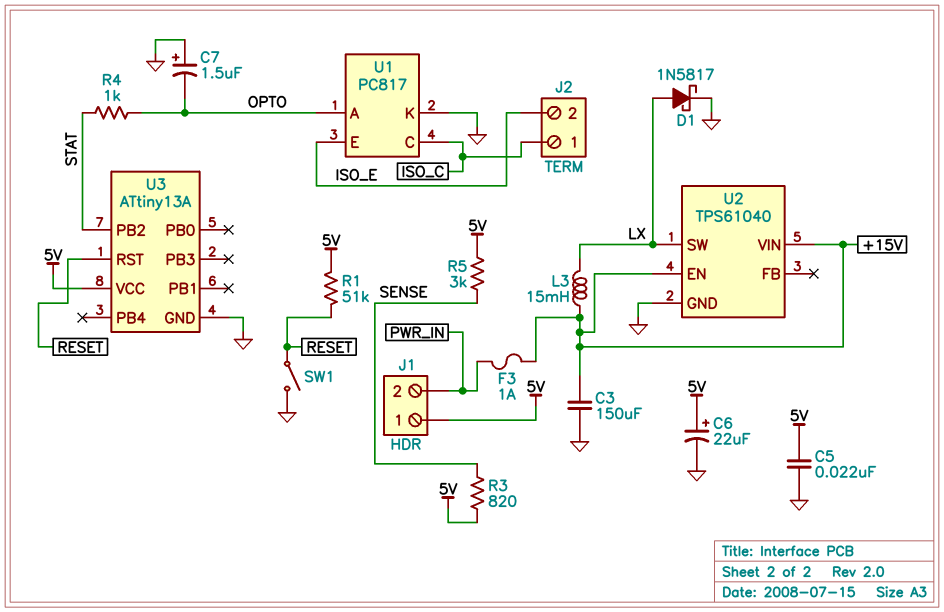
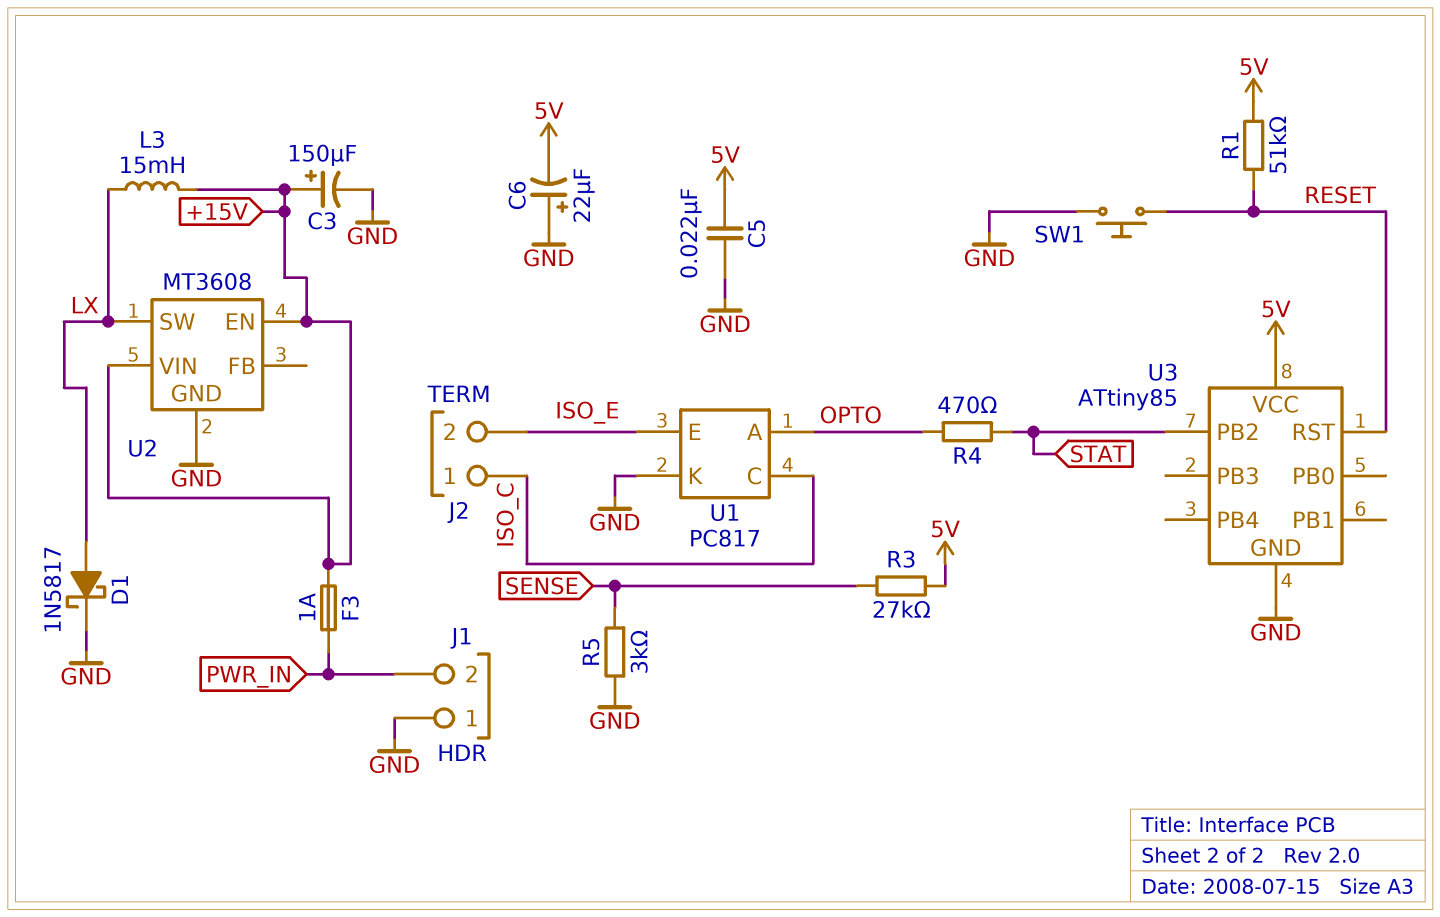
C3: 150uF (+15V, GND) -> 150uF (plus +15V, minus GND)
C6: 22uF (plus 5V, minus GND) -> 22uF (plus GND, minus 5V)
C7: 1.5uF (plus GND, minus OPTO) -> none
J1 pin 1: 5V -> GND
R3: 820 (5V, SENSE) -> 27k (5V, SENSE)
R4: 1k (OPTO, STAT) -> 470 (OPTO, STAT)
R5: 3k (5V, SENSE) -> 3k (GND, SENSE)
SW1: switch (GND, RESET) -> button (GND, RESET)
U2: TPS61040 -> MT3608
U3: ATtiny13A -> ATtiny85

